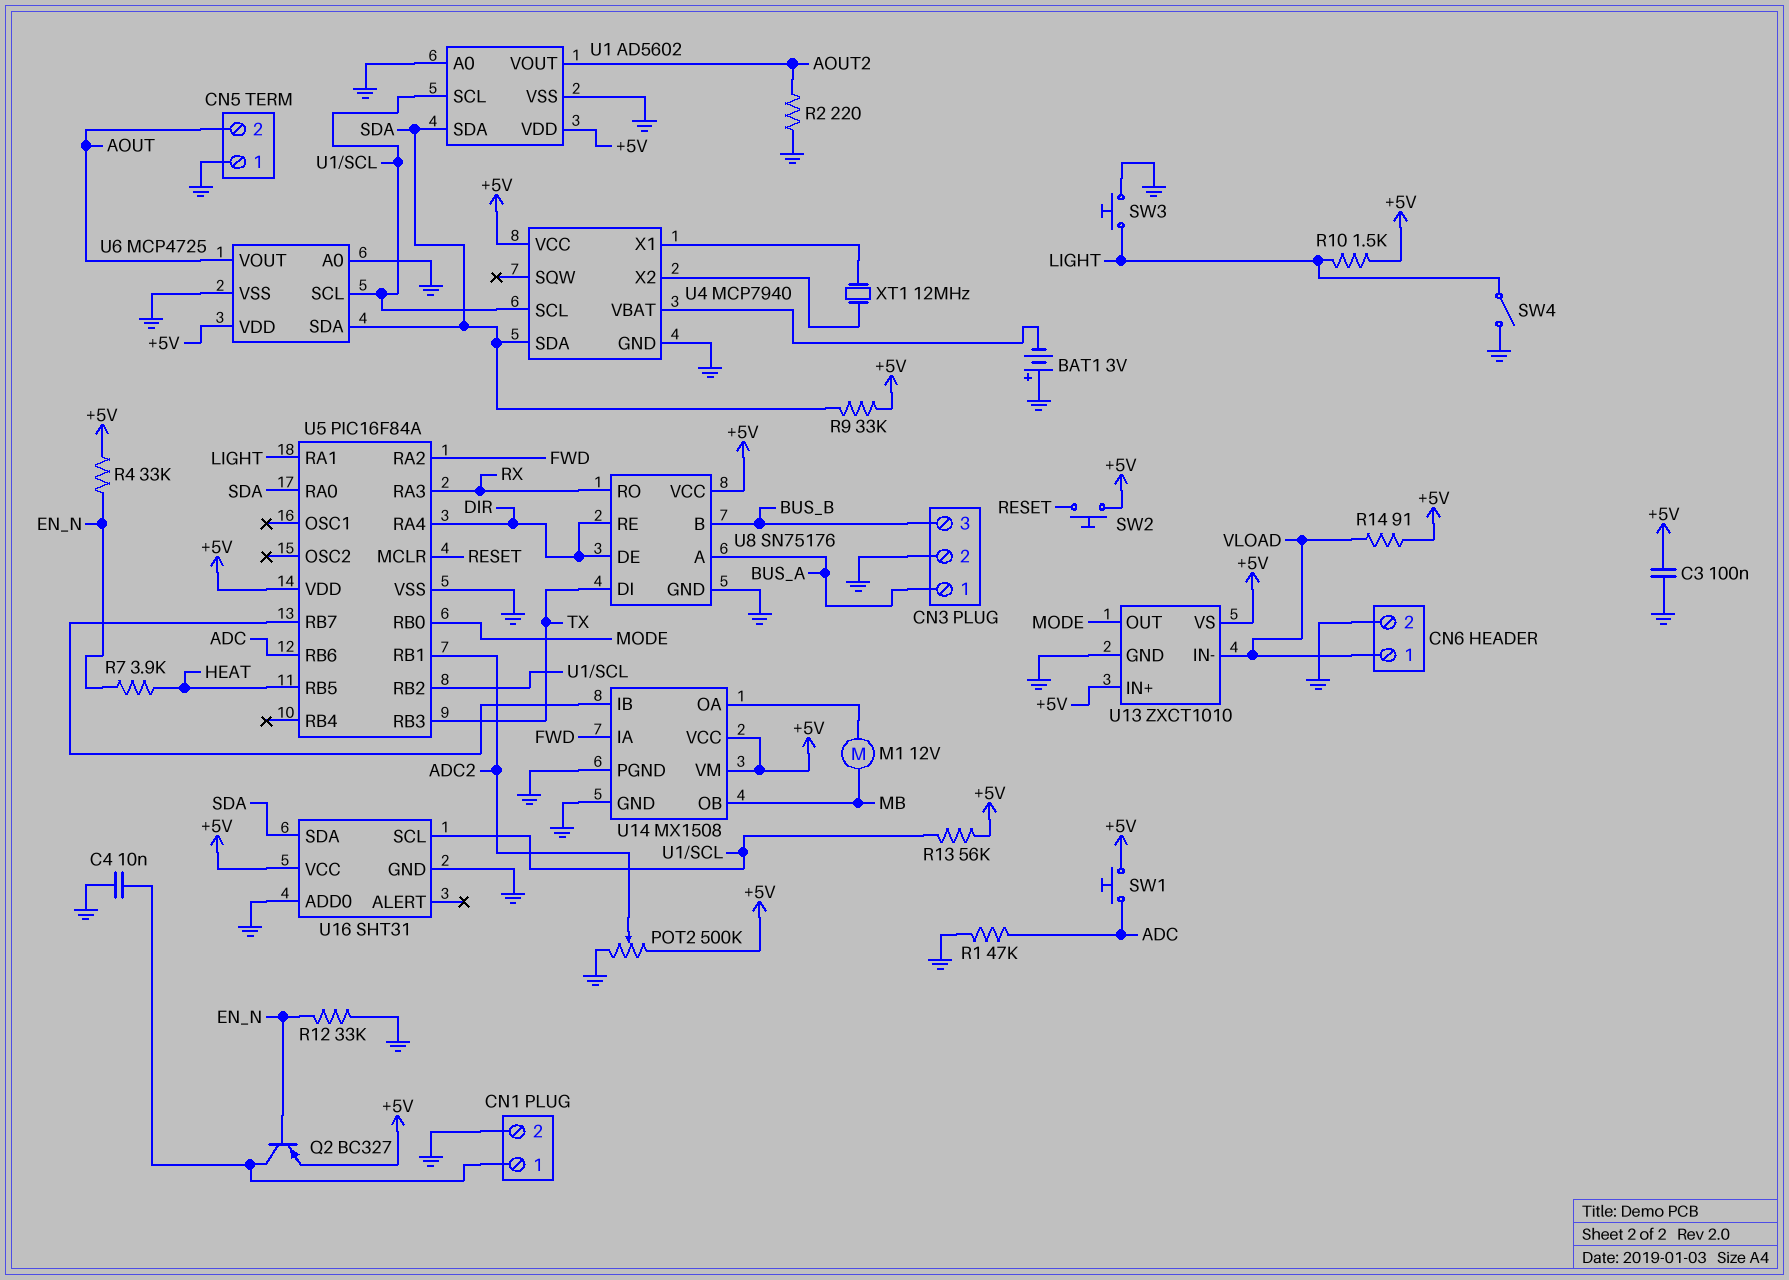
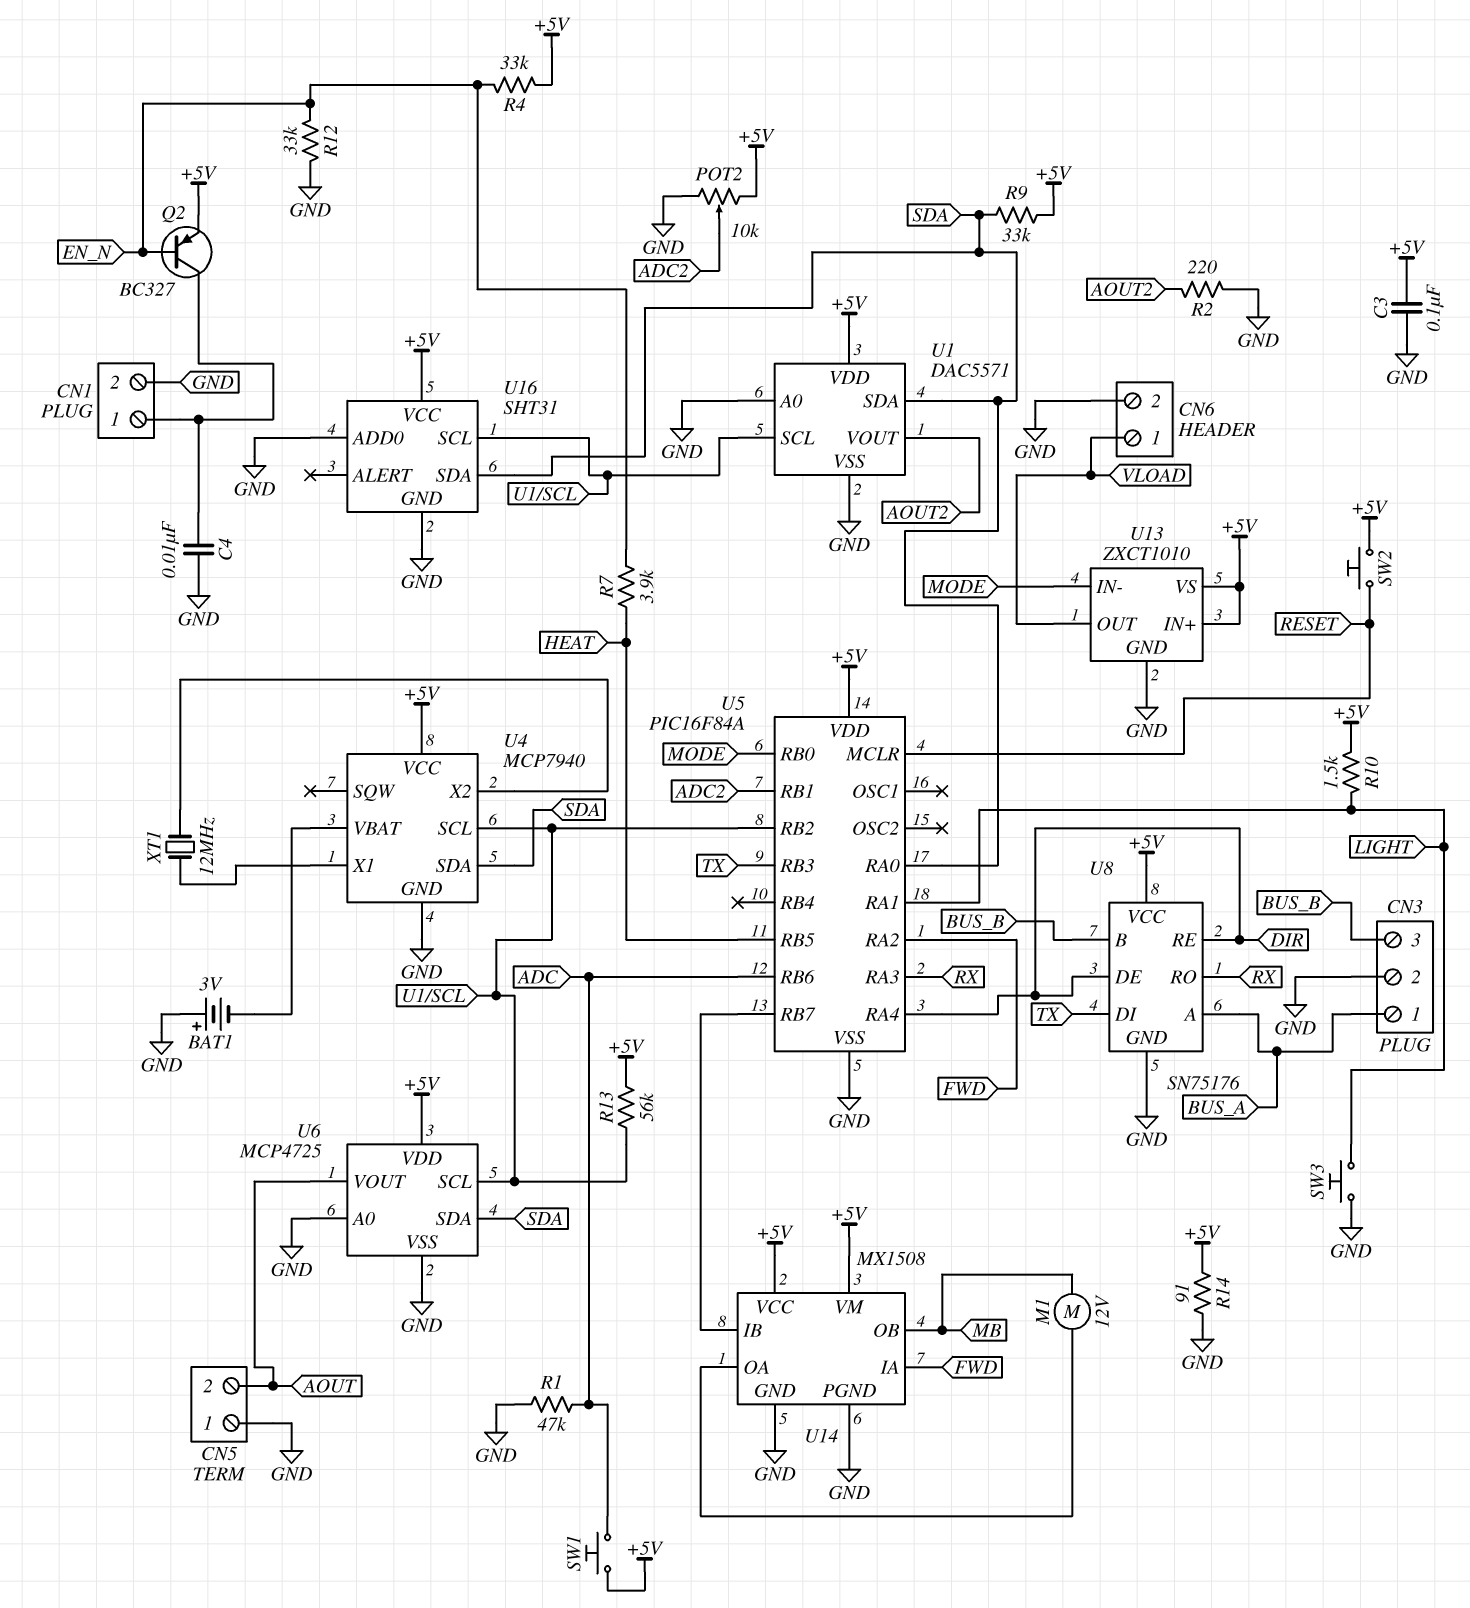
POT2: 500k (+5V, GND, wiper ADC2) -> 10k (+5V, GND, wiper ADC2)
R14: 91 (+5V, VLOAD) -> 91 (+5V, GND)
SW4: switch (GND, LIGHT) -> none
U1: AD5602 -> DAC5571
U13 pin IN-: VLOAD -> MODE
U13 pin OUT: MODE -> VLOAD

